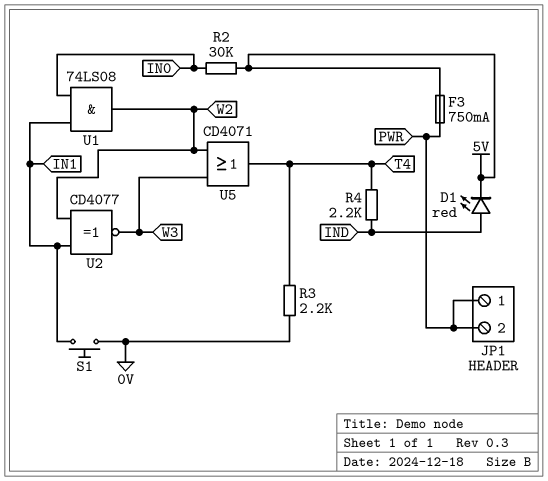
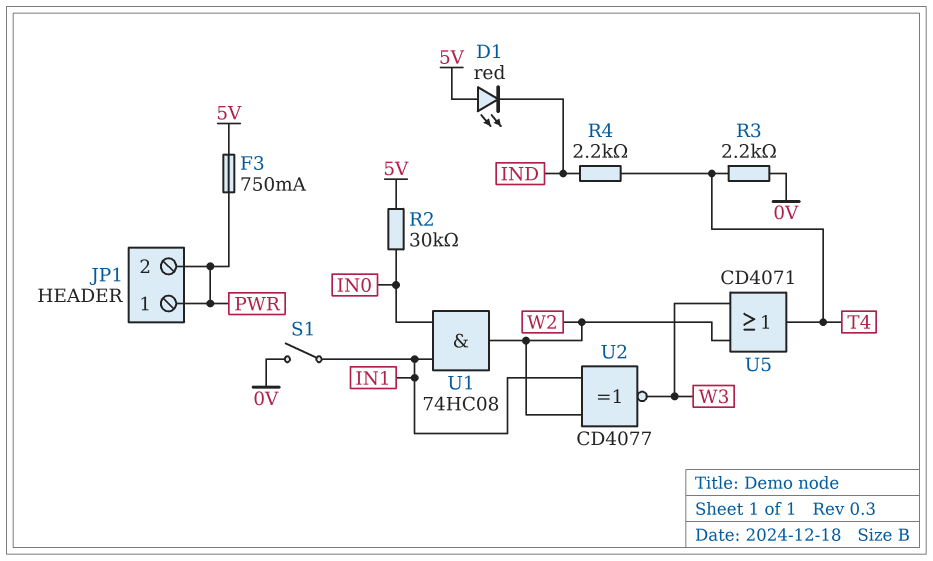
D1: LED red (A IND, K 5V) -> LED red (A 5V, K IND)
S1: button (0V, IN1) -> switch (0V, IN1)
U1: AND 74LS08 (in IN0, in IN1, out W2) -> AND 74HC08 (in IN0, in IN1, out W2)

